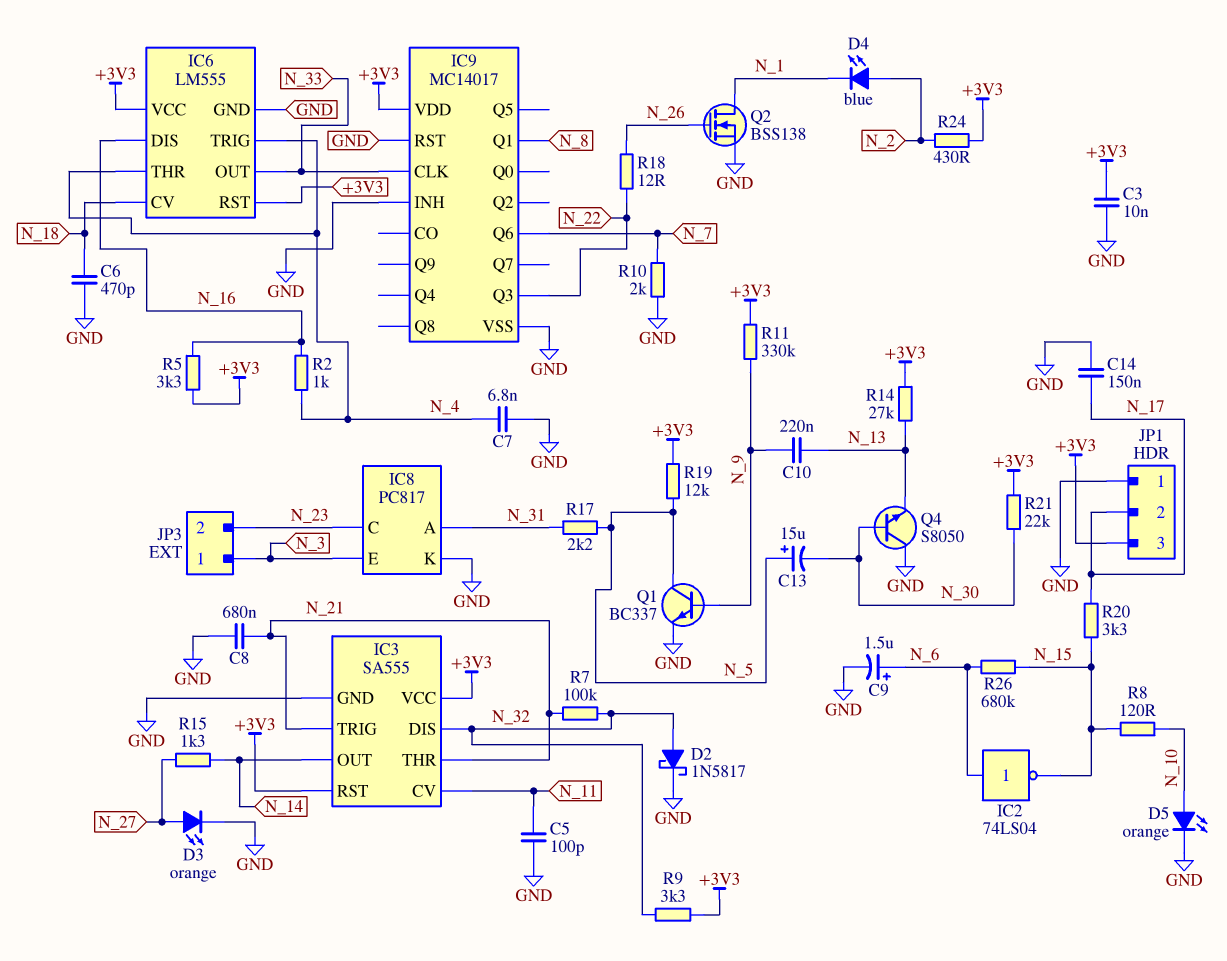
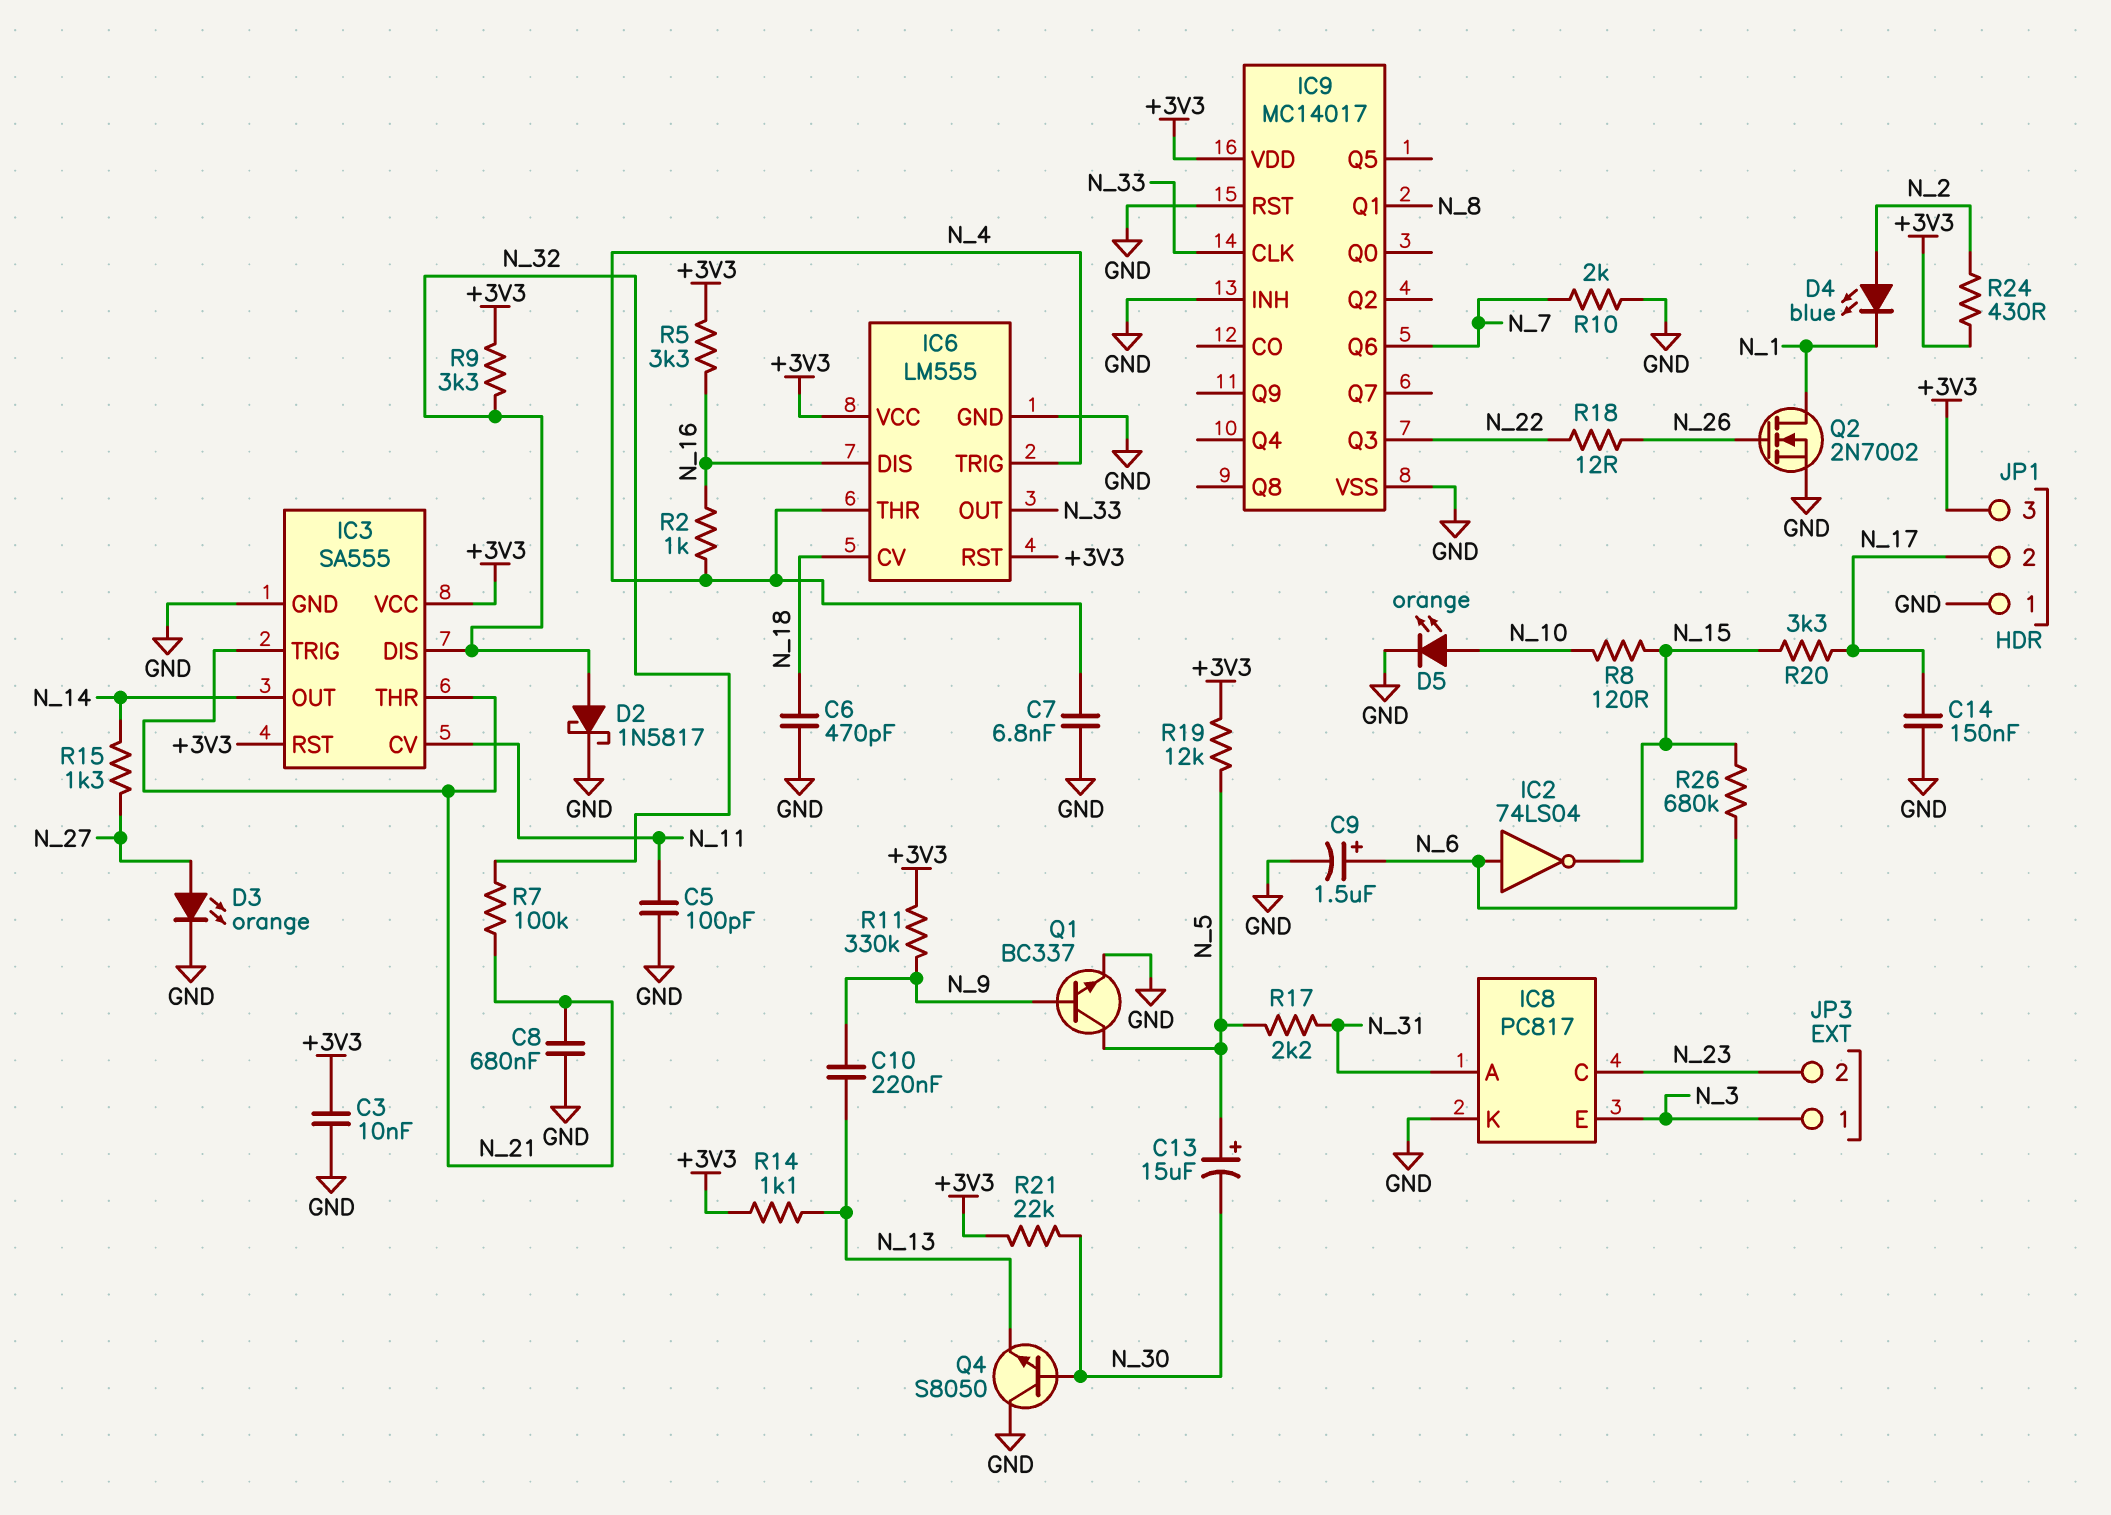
Q2: NMOS BSS138 (G N_26, D N_1, S GND) -> NMOS 2N7002 (G N_26, D N_1, S GND)
R14: 27k (+3V3, N_13) -> 1.1k (+3V3, N_13)

